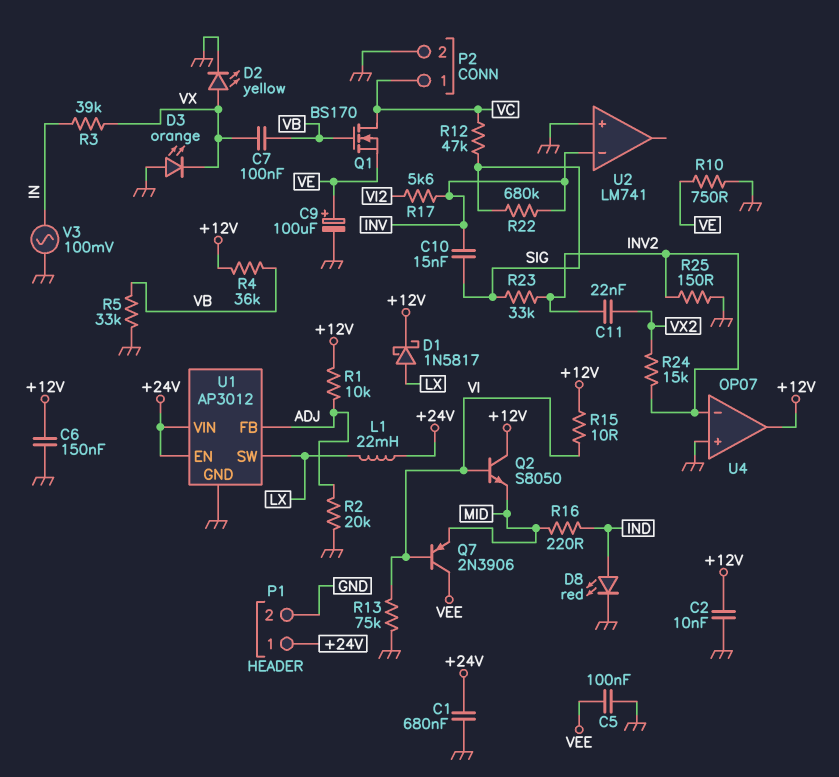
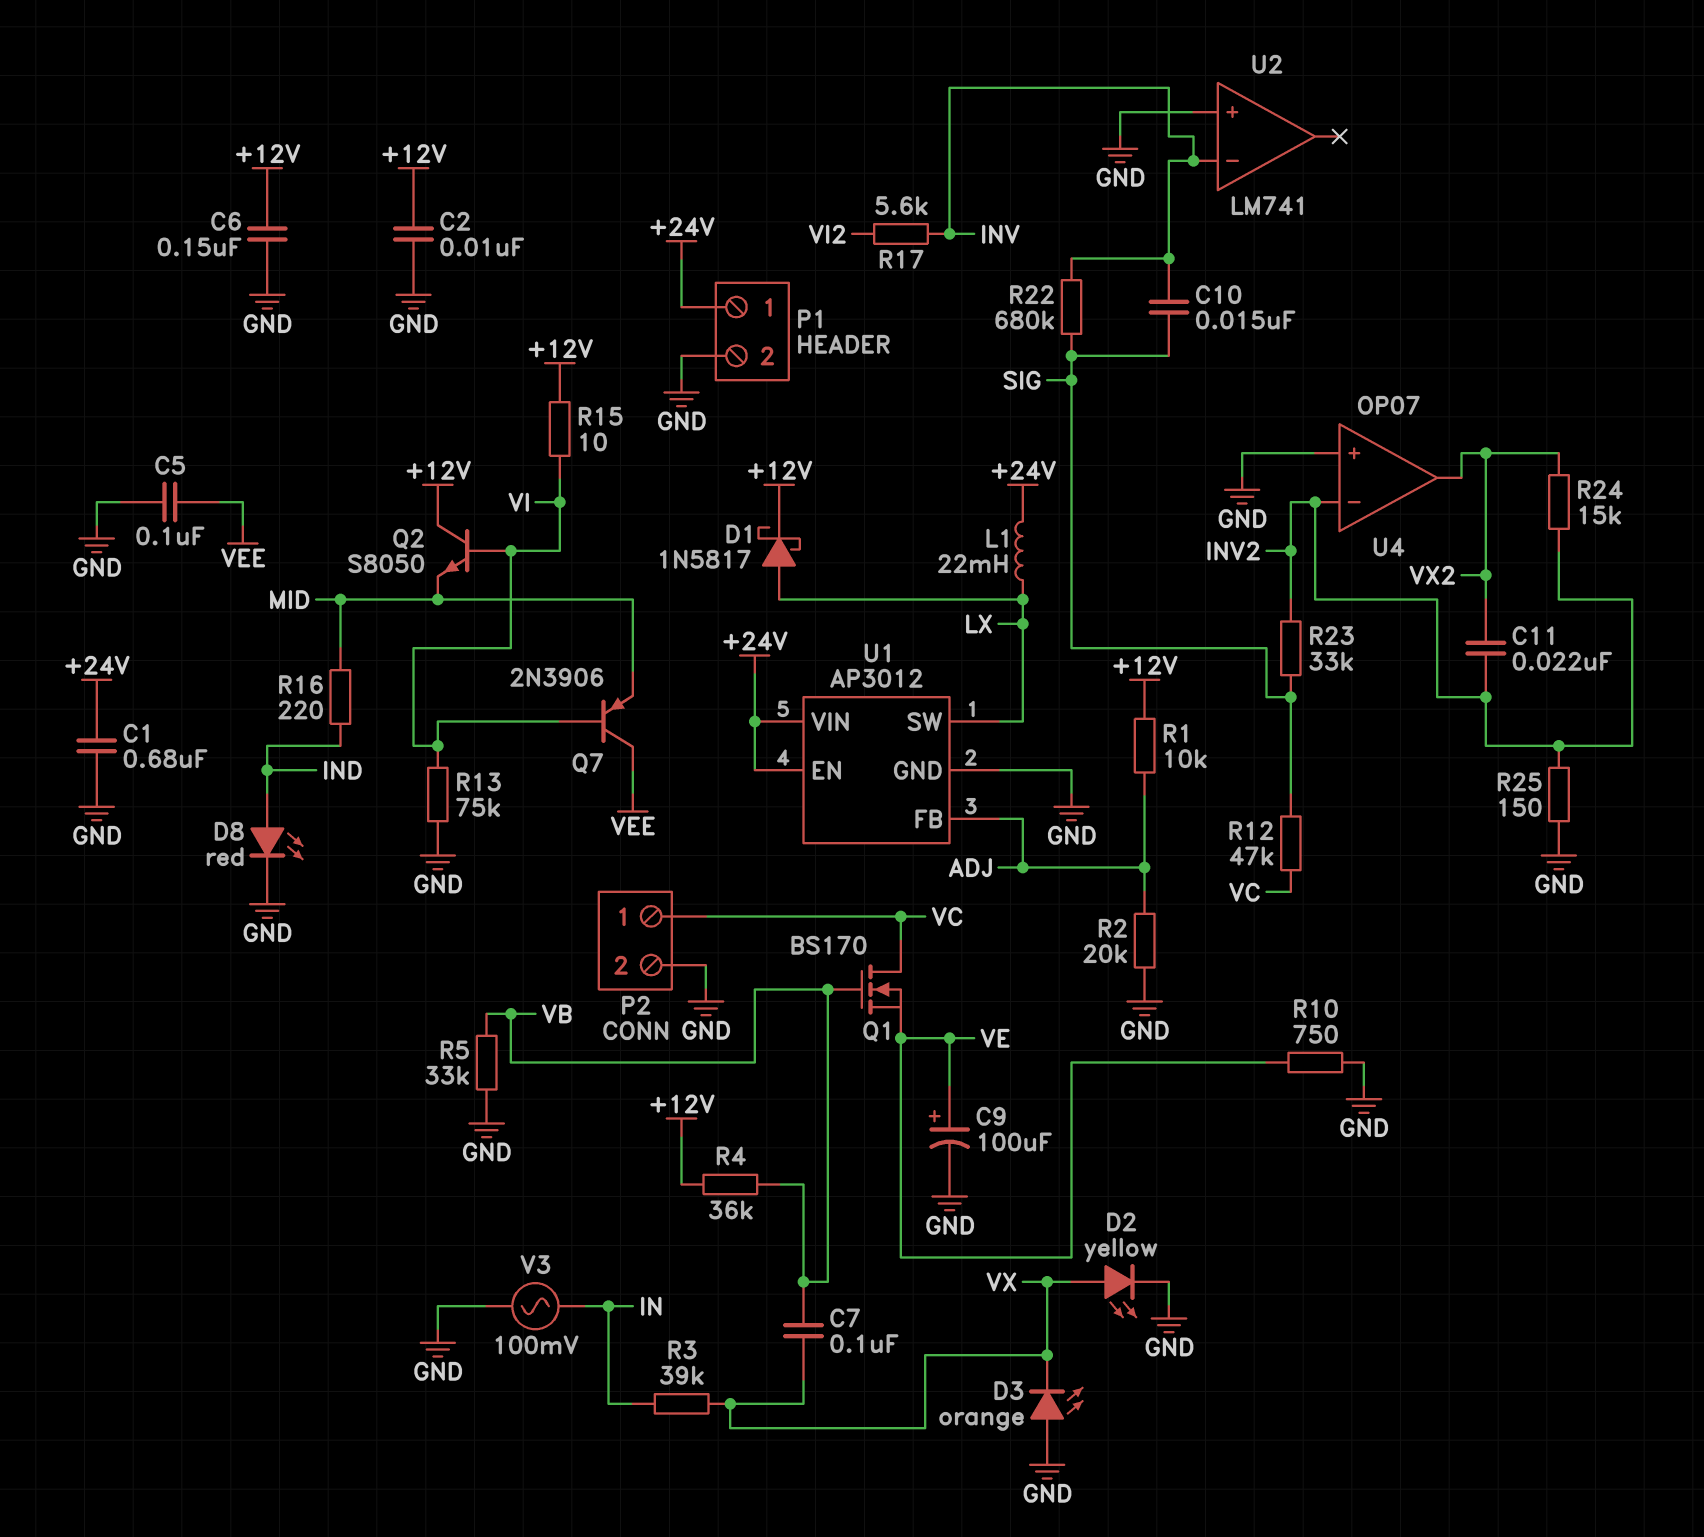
U4 pin out: +12V -> VX2

